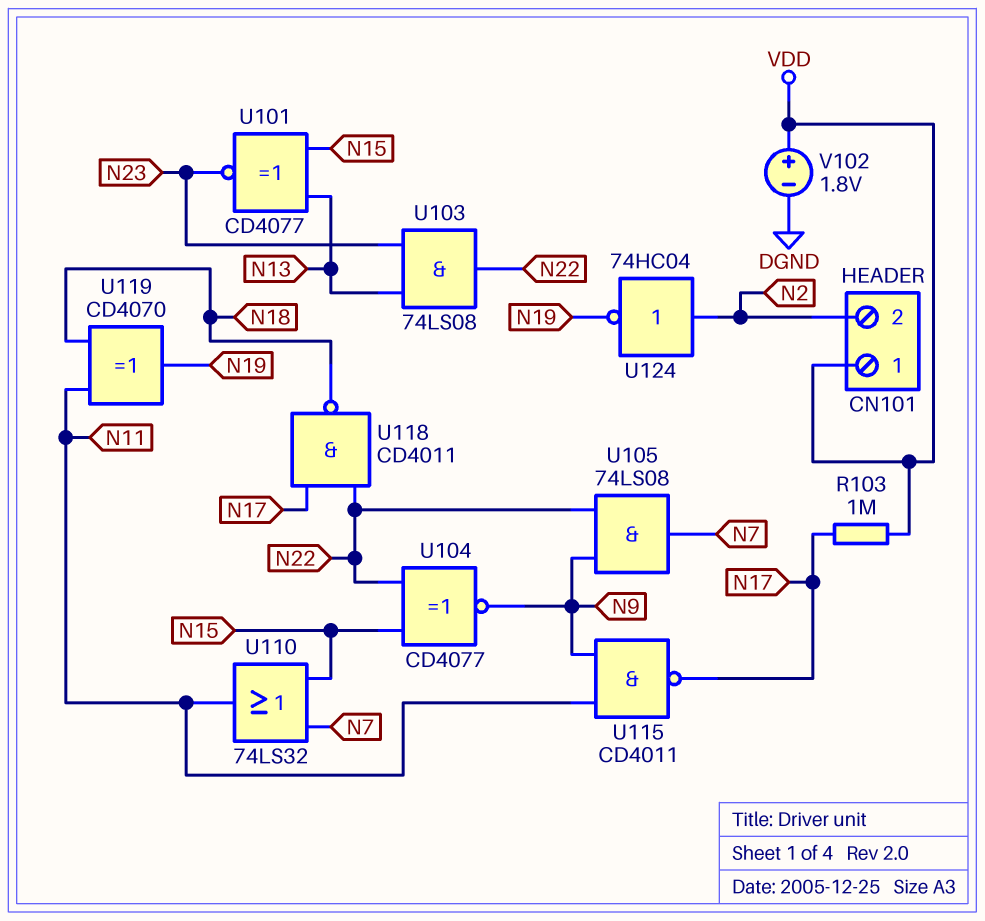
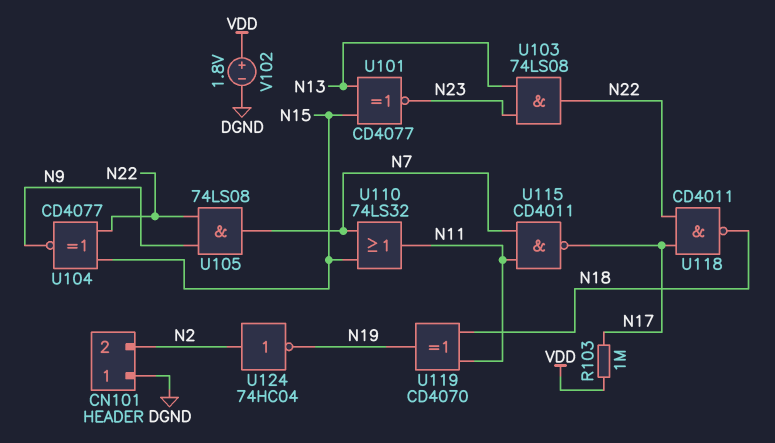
CN101 pin 1: VDD -> DGND
U115: NAND CD4011 (in N9, in N11, out N17) -> NAND CD4011 (in N7, in N11, out N17)

